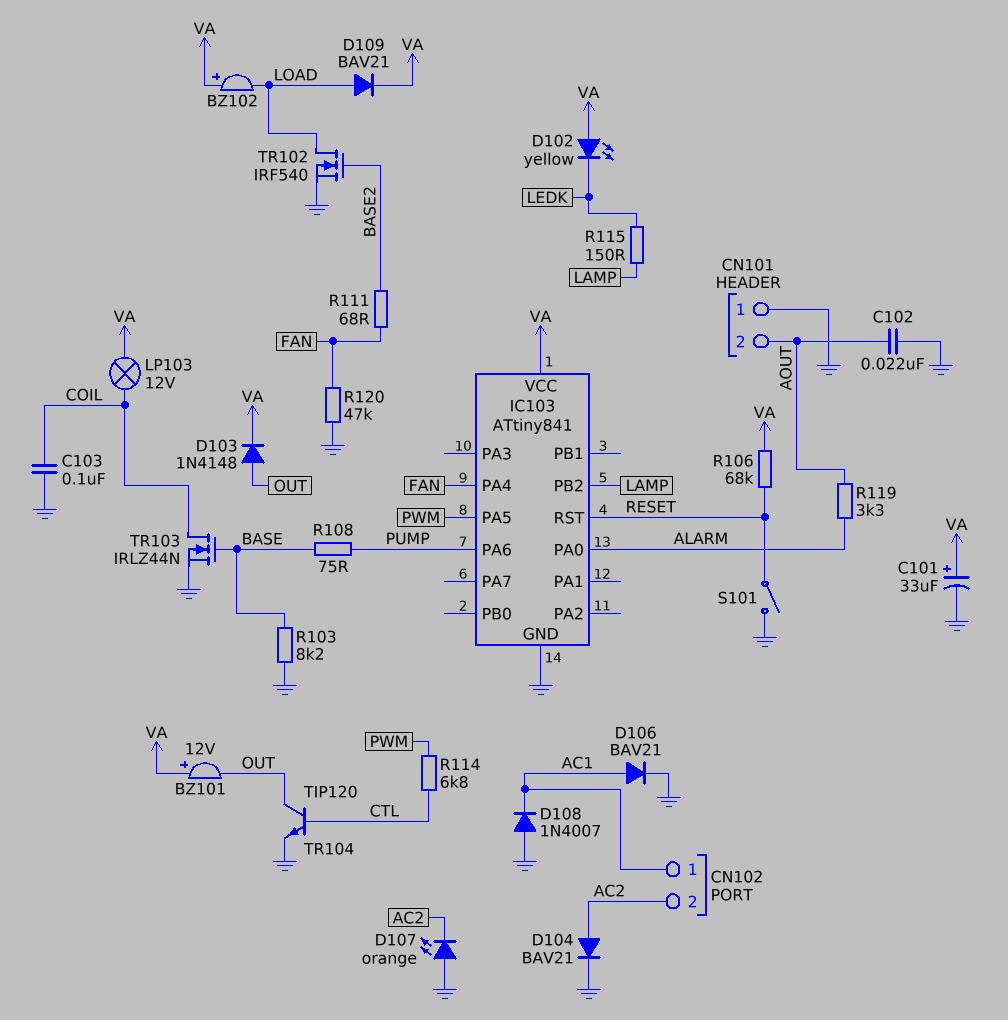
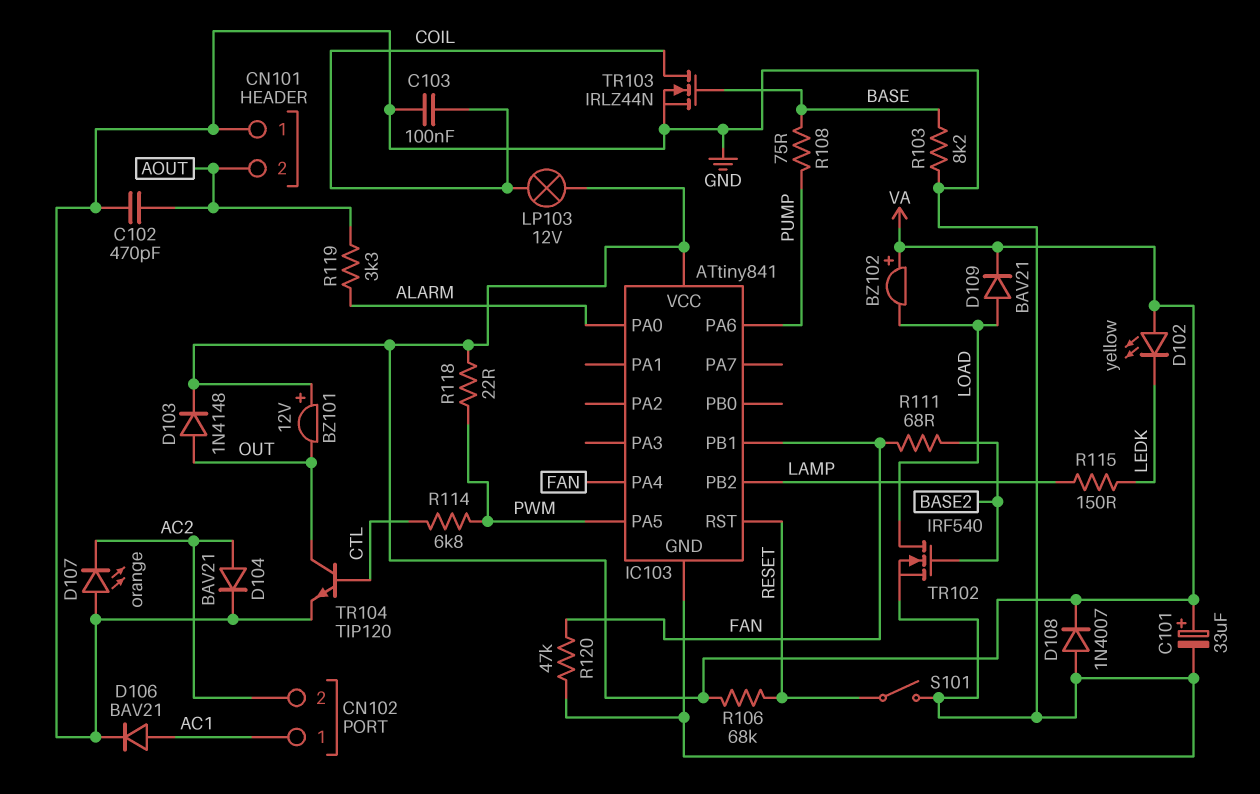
C102: 22nF (AOUT, GND) -> 470pF (AOUT, GND)
D108: diode 1N4007 (A GND, K AC1) -> diode 1N4007 (A GND, K VA)
IC103 pin PB1: none -> FAN
R118: none -> 22 (PWM, VA)

